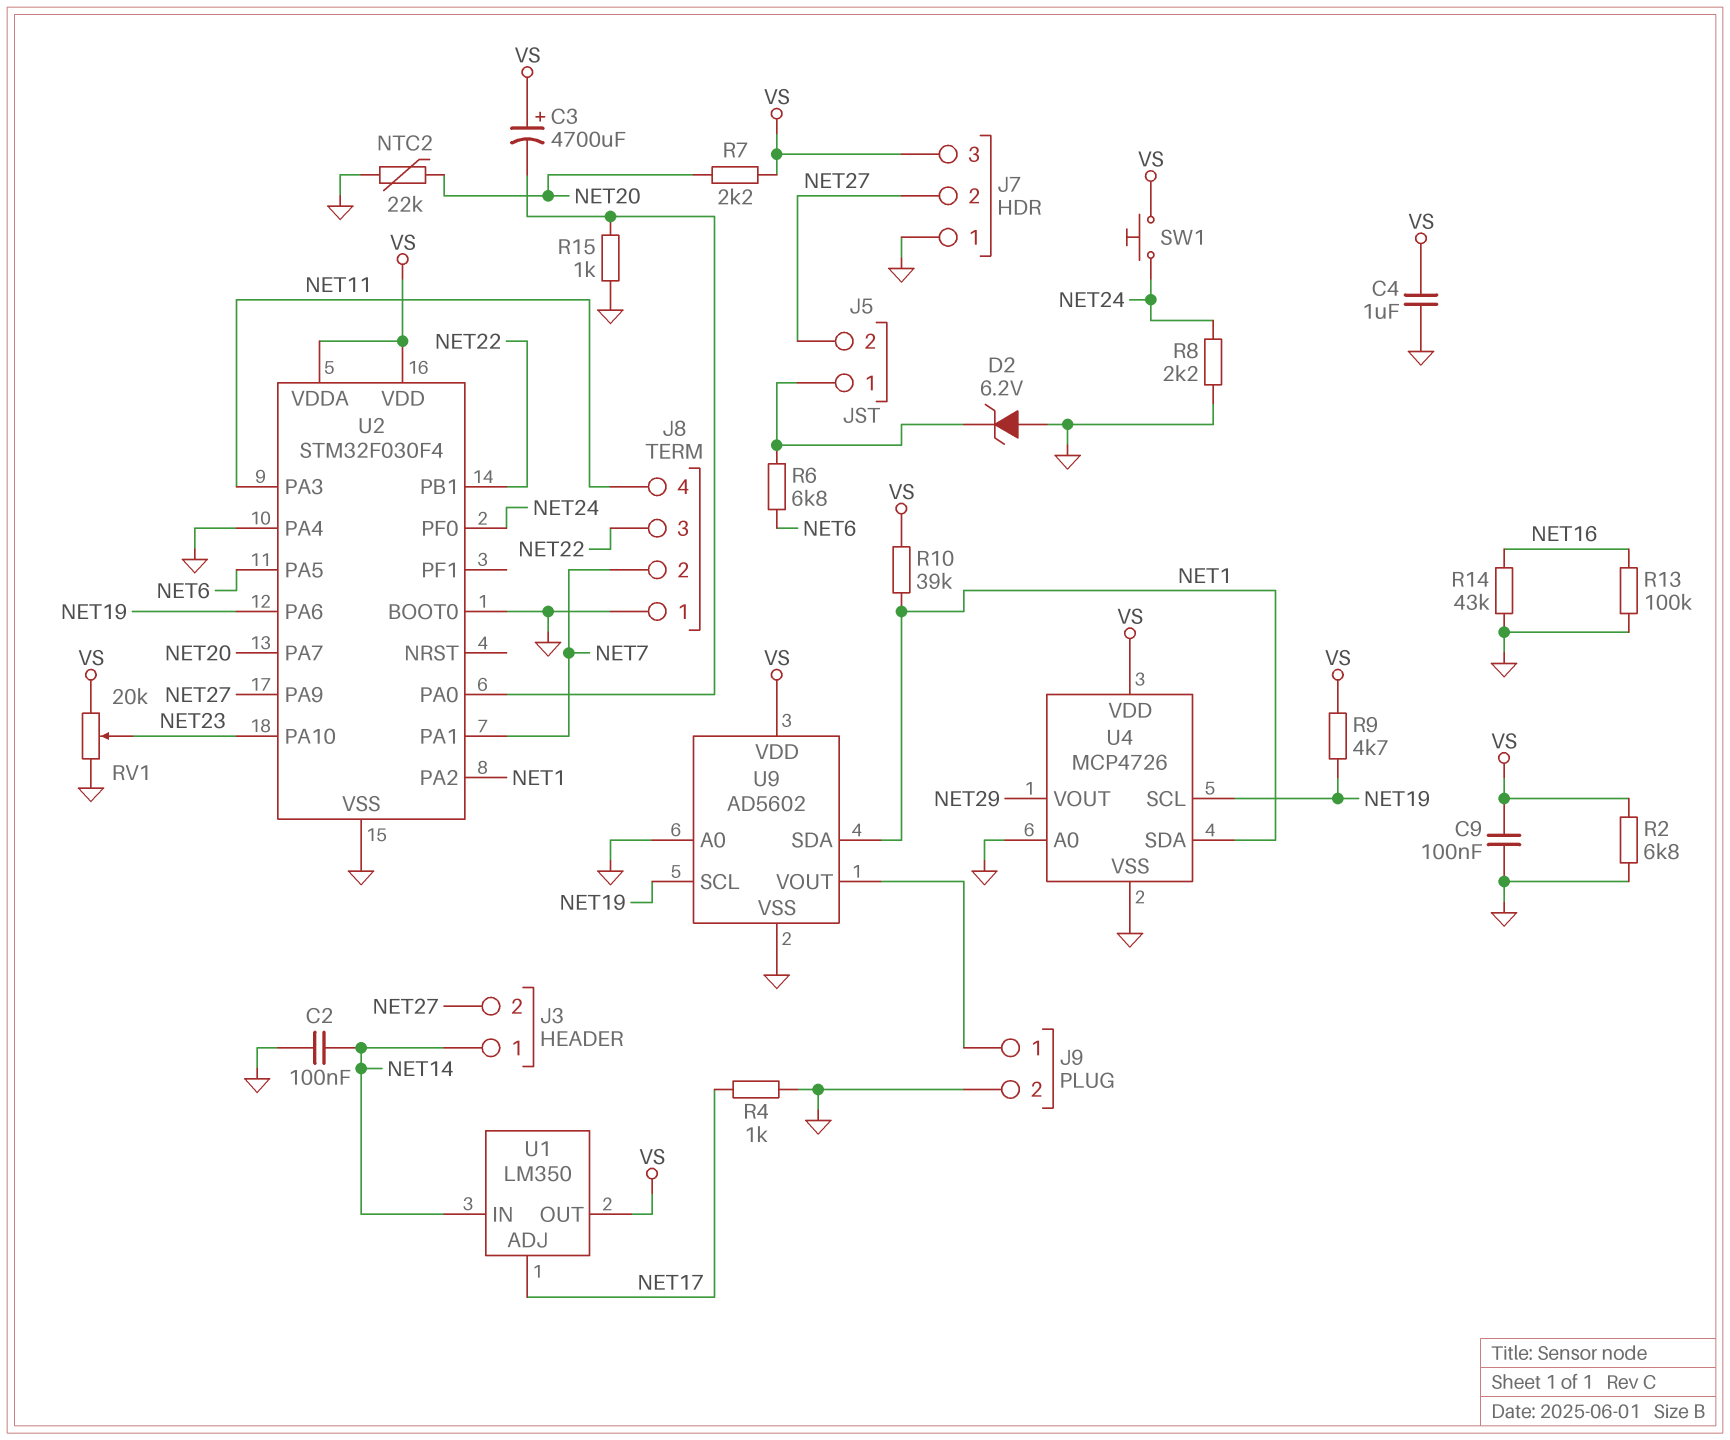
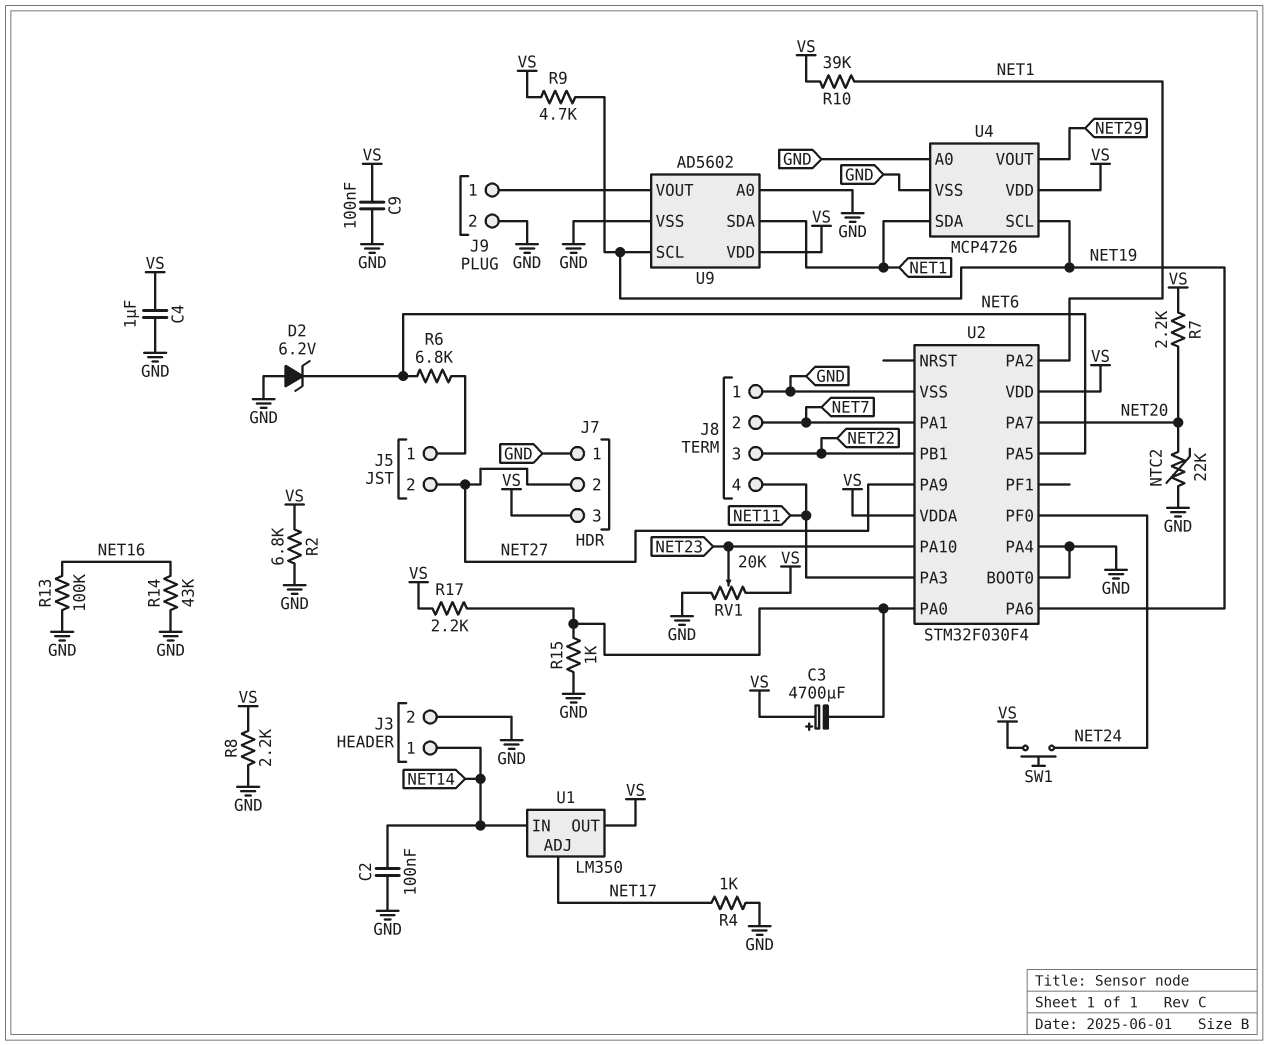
D2: zener 6.2V (A GND, K J5/1) -> zener 6.2V (A GND, K NET6)
J3 pin 2: NET27 -> GND
R8: 2.2k (GND, NET24) -> 2.2k (GND, VS)
R17: none -> 2.2k (U2/PA0, VS)

